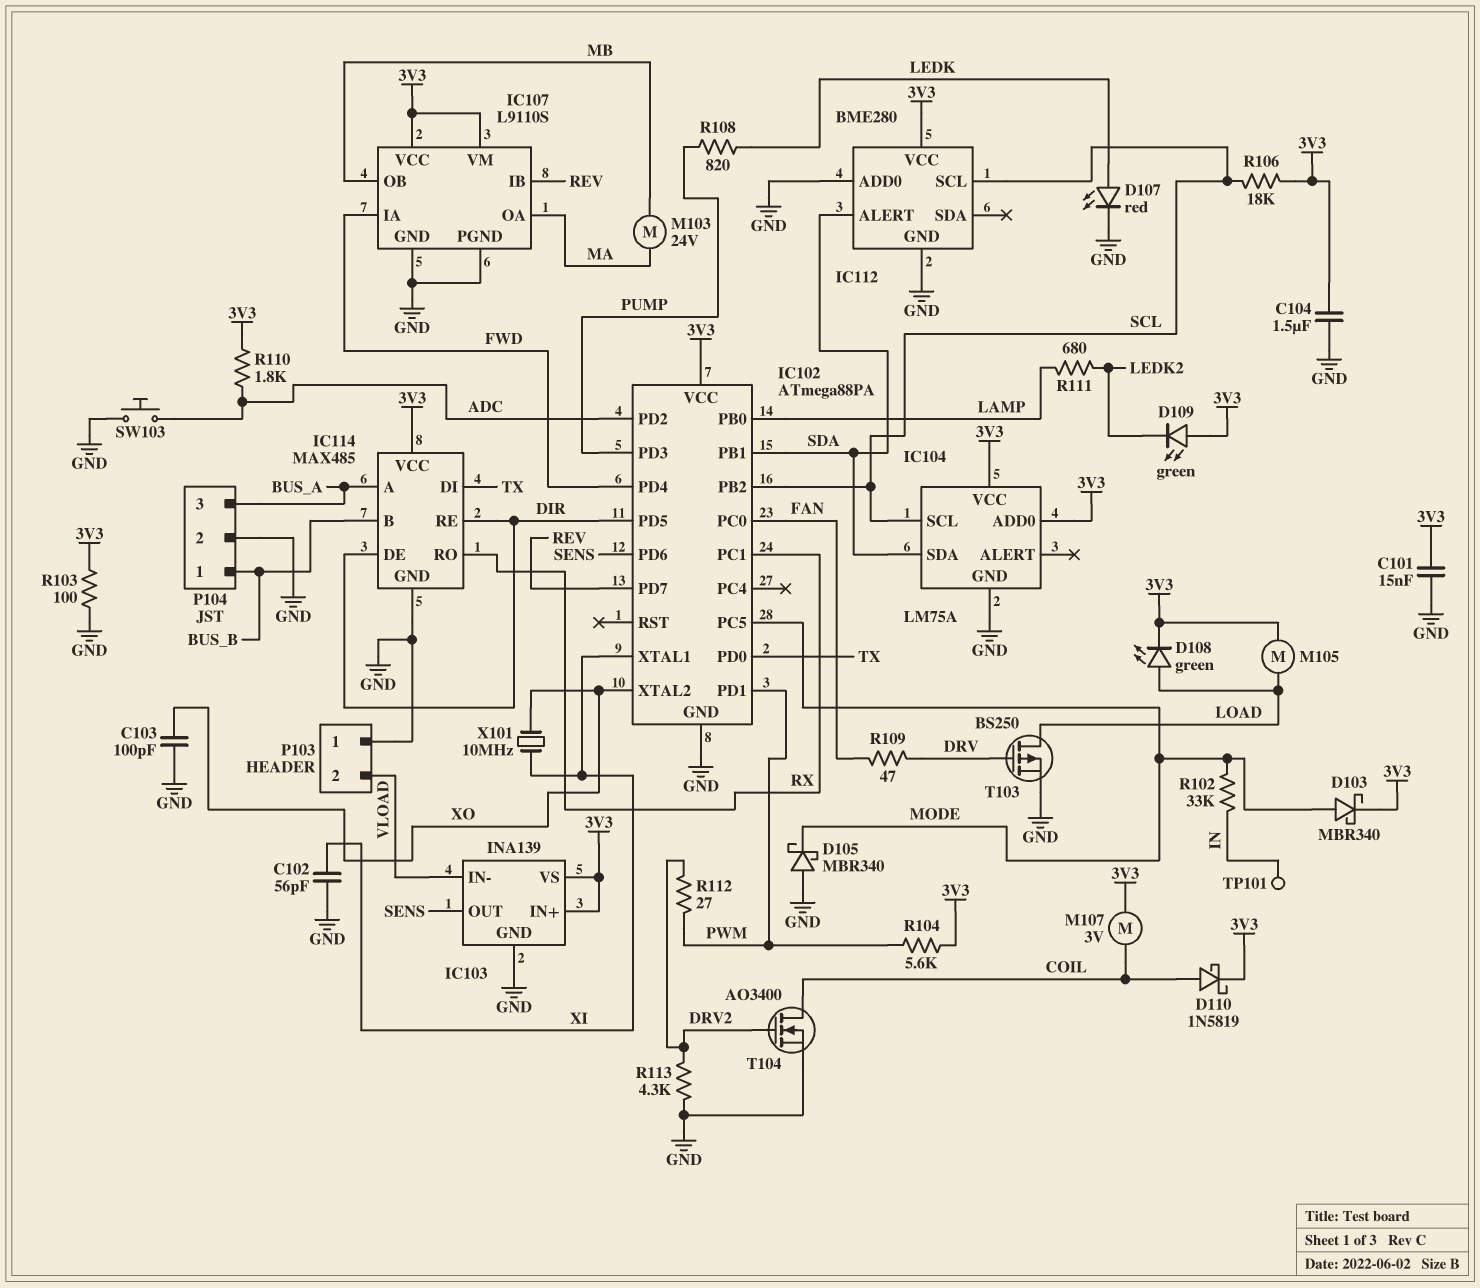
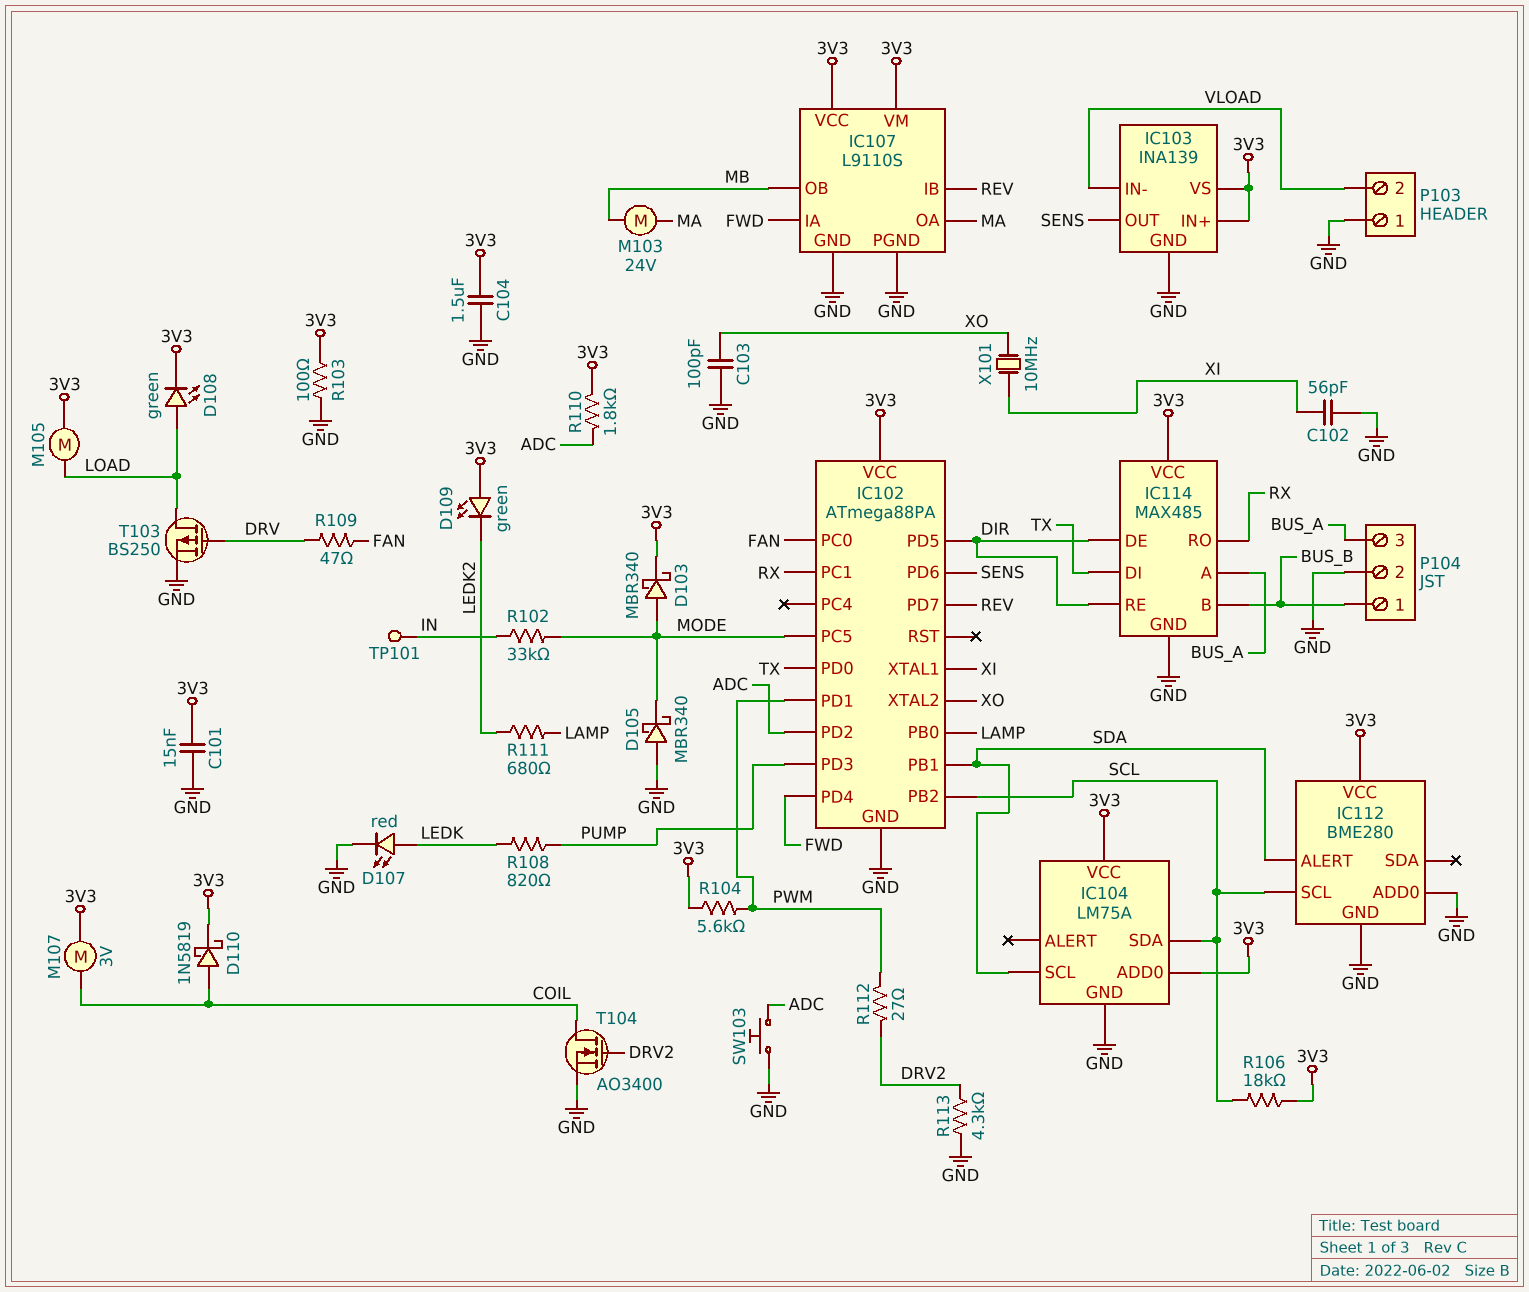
IC104 pin SCL: SCL -> SDA
IC104 pin SDA: SDA -> SCL

